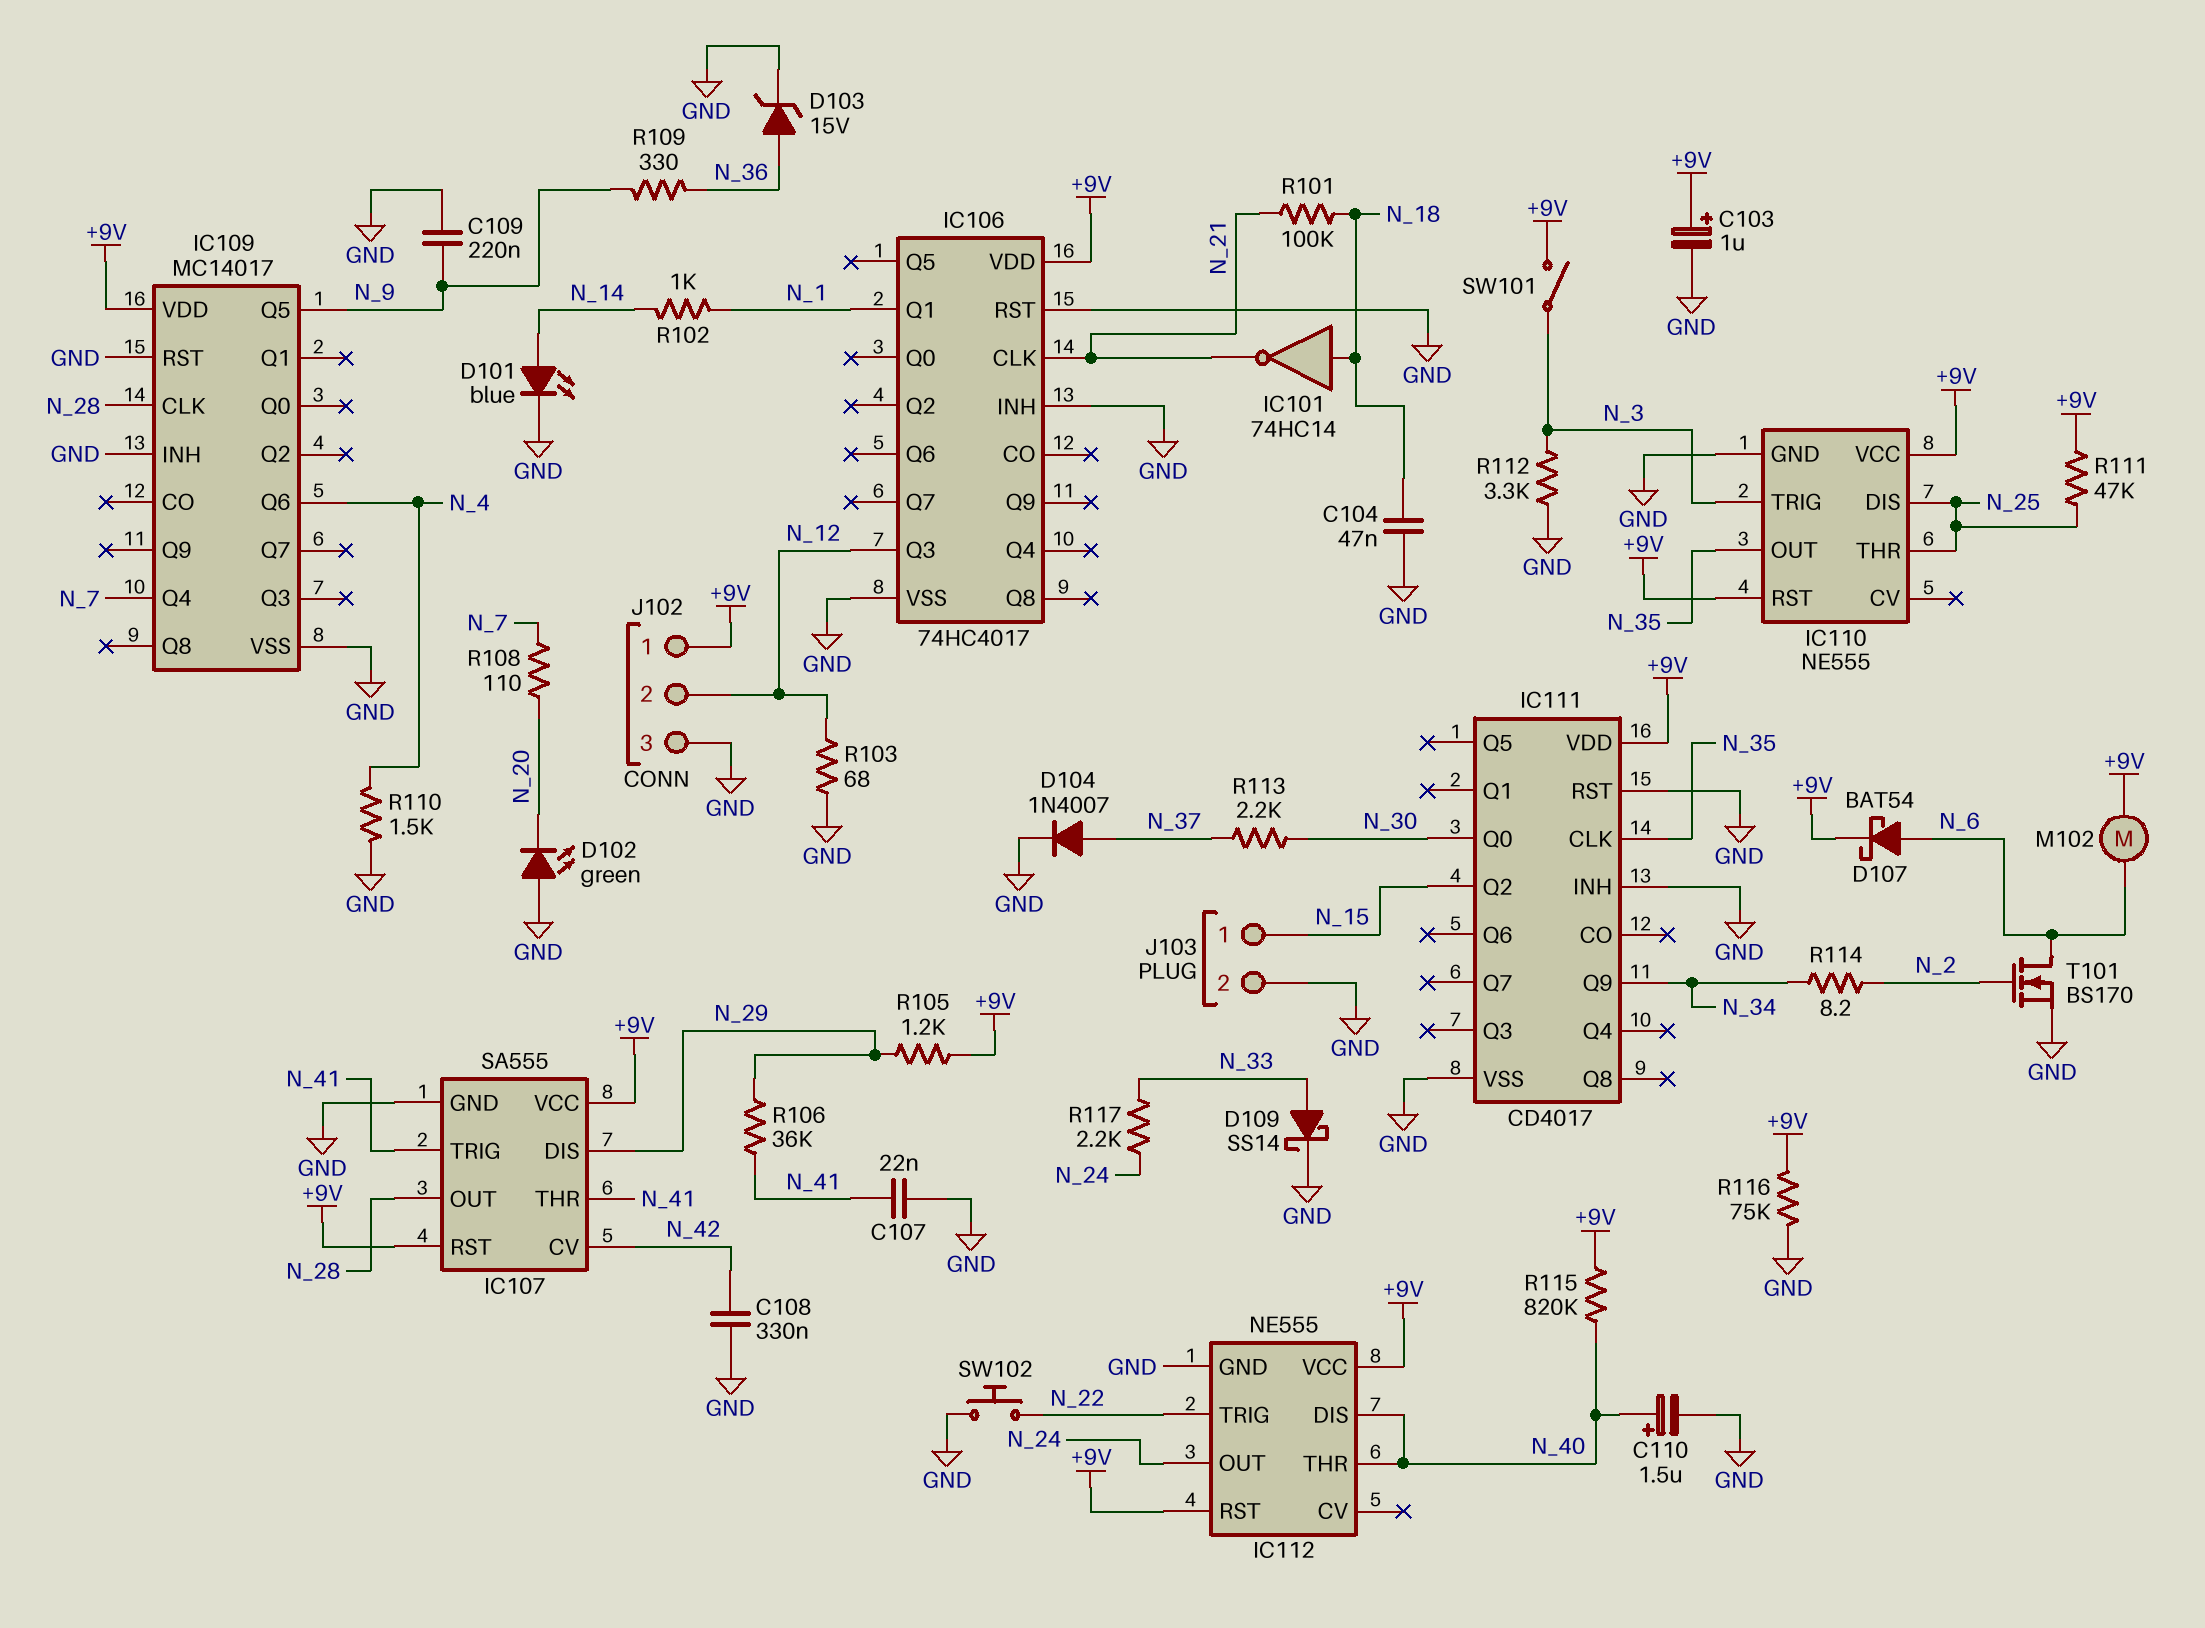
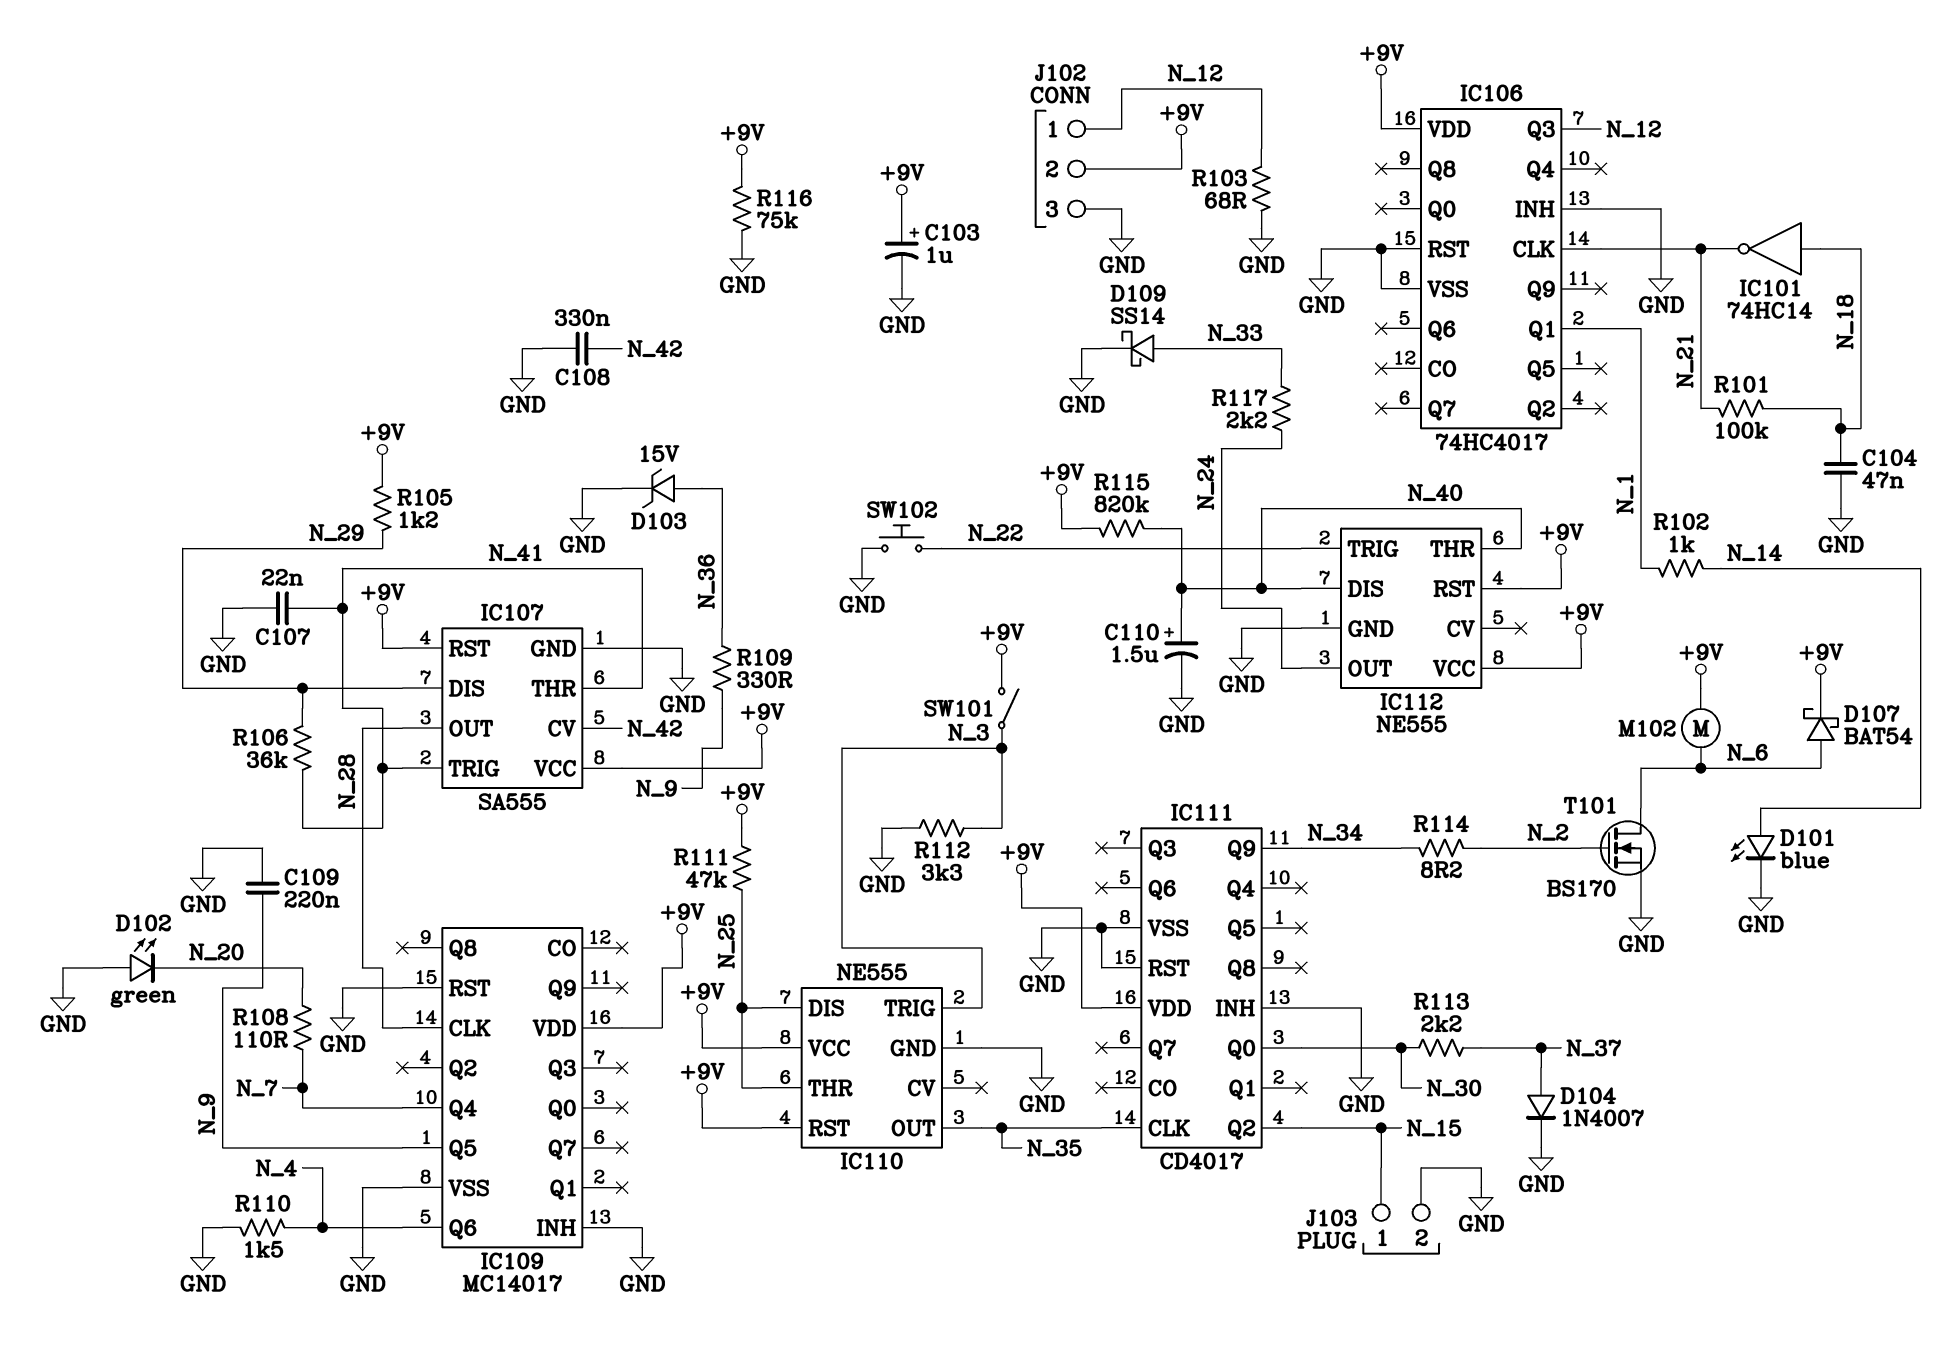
J102 pin 1: +9V -> N_12
J102 pin 2: N_12 -> +9V

